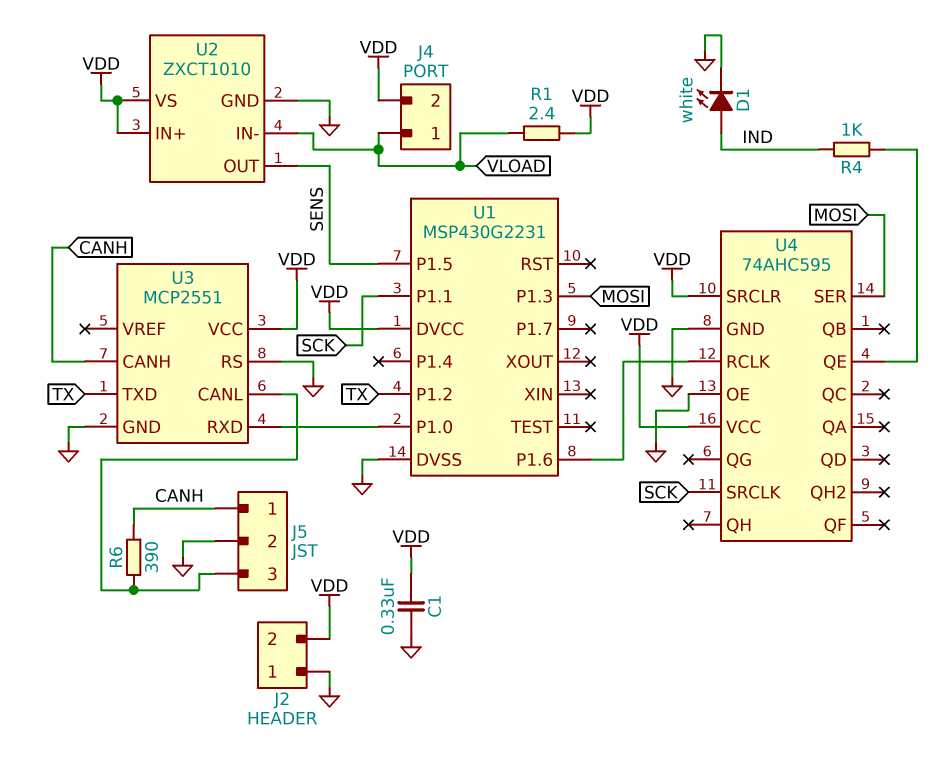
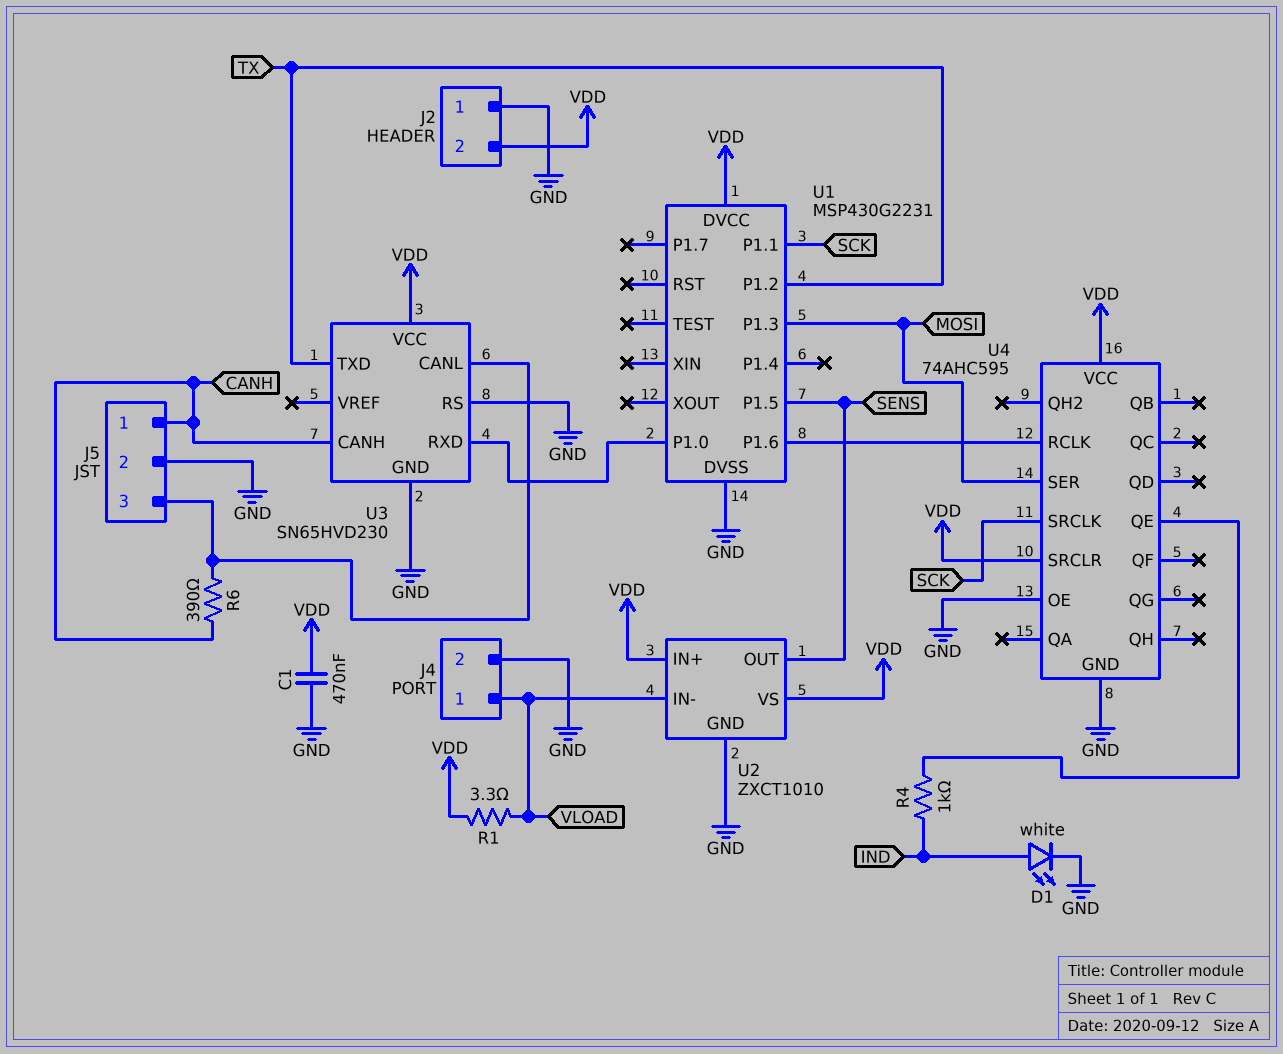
C1: 330nF (GND, VDD) -> 470nF (GND, VDD)
J4 pin 2: VDD -> GND
R1: 2.4 (VDD, VLOAD) -> 3.3 (VDD, VLOAD)
U3: MCP2551 -> SN65HVD230

